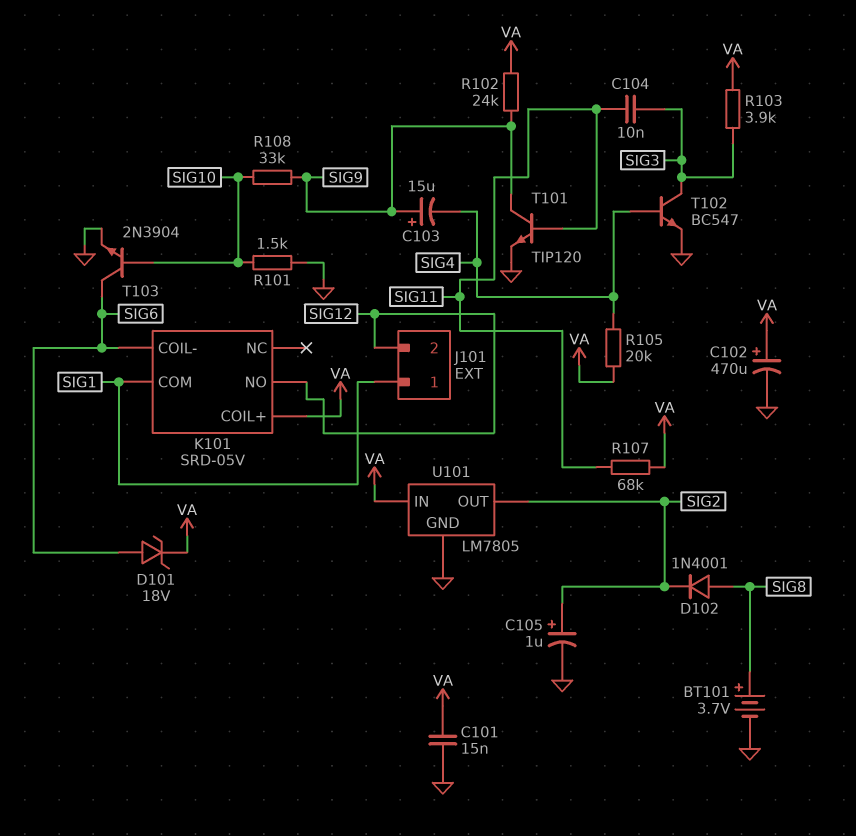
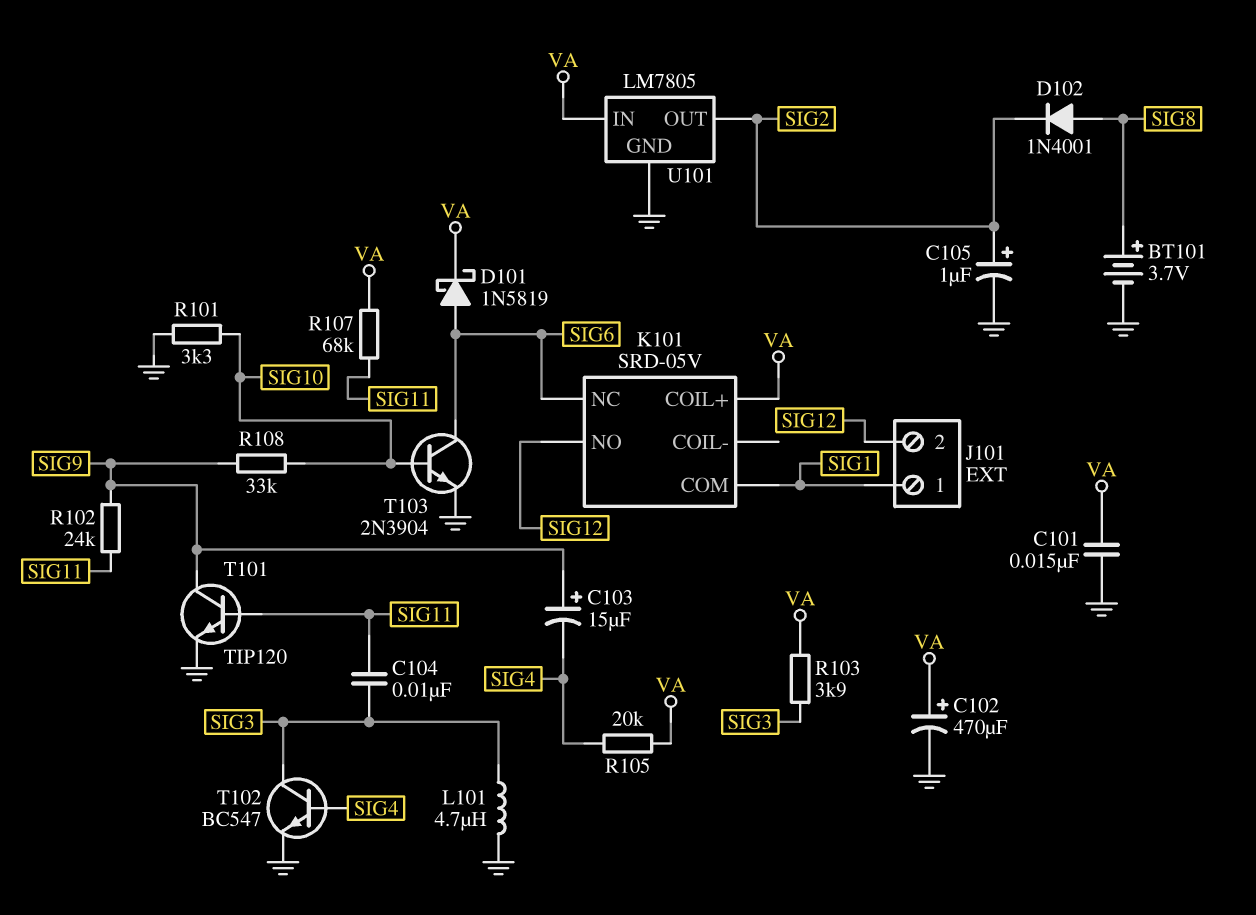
D101: zener 18V (A SIG6, K VA) -> schottky 1N5819 (A SIG6, K VA)
K101 pin COIL-: SIG6 -> none
K101 pin NC: none -> SIG6
L101: none -> 4.7uH (GND, SIG3)
R101: 1.5k (GND, SIG10) -> 3.3k (GND, SIG10)
R102: 24k (SIG9, VA) -> 24k (SIG9, SIG11)

